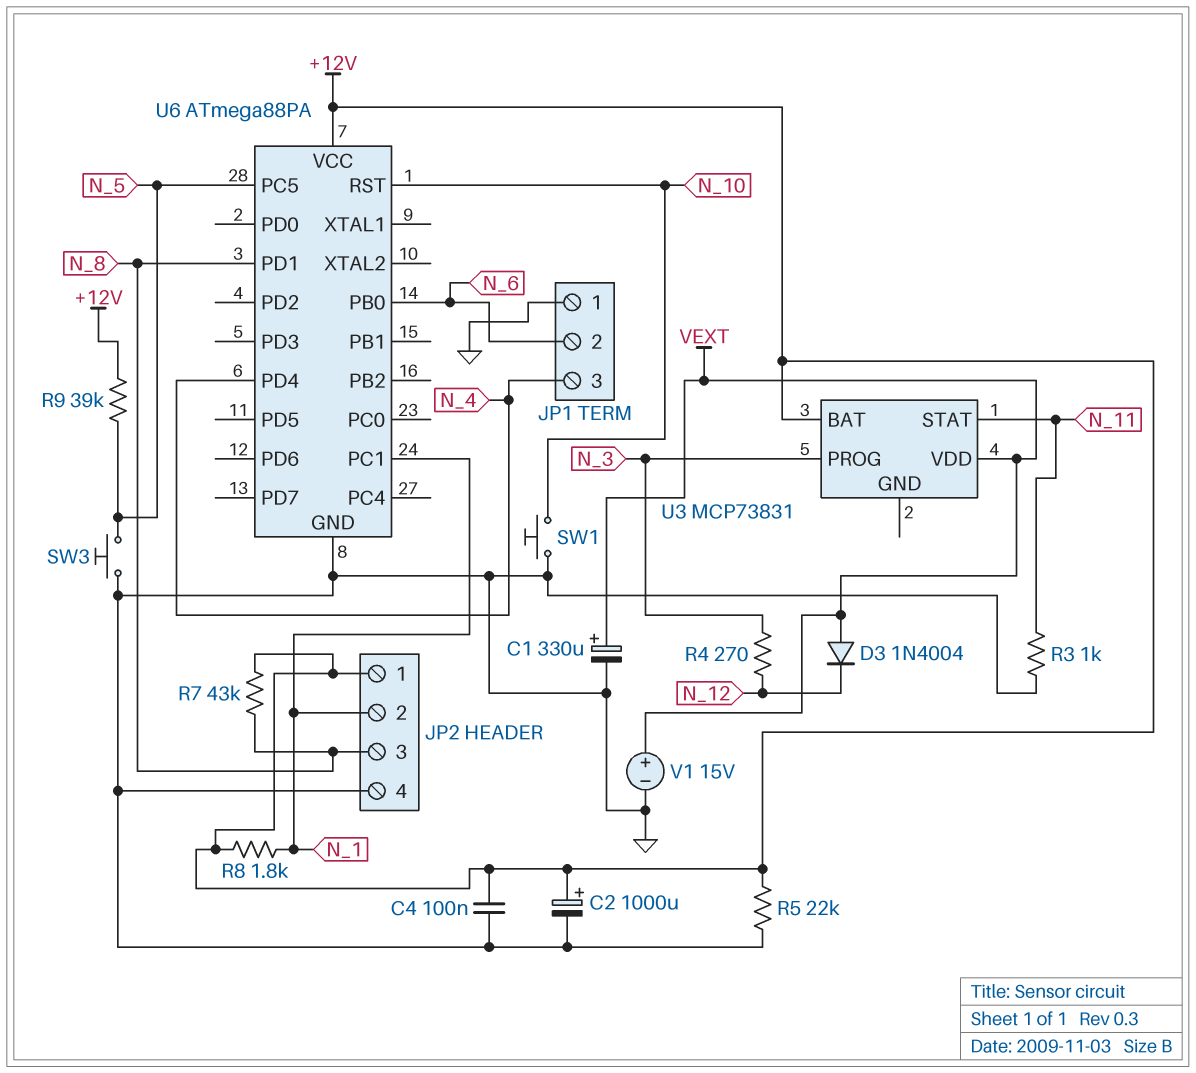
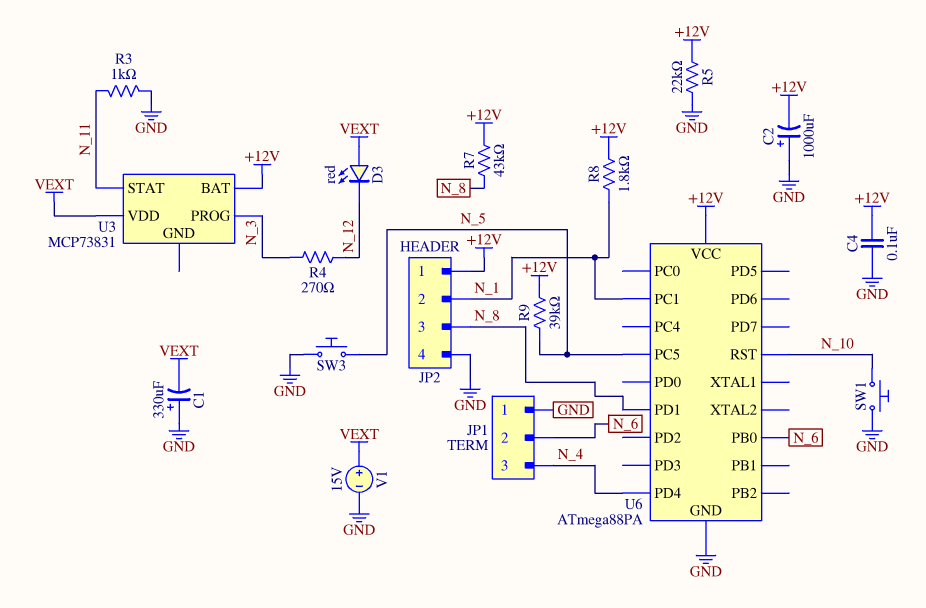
C1: 330uF (plus VEXT, minus GND) -> 330uF (plus GND, minus VEXT)
C2: 1000uF (plus +12V, minus GND) -> 1000uF (plus GND, minus +12V)
D3: diode 1N4004 (A VEXT, K N_12) -> LED red (A VEXT, K N_12)

